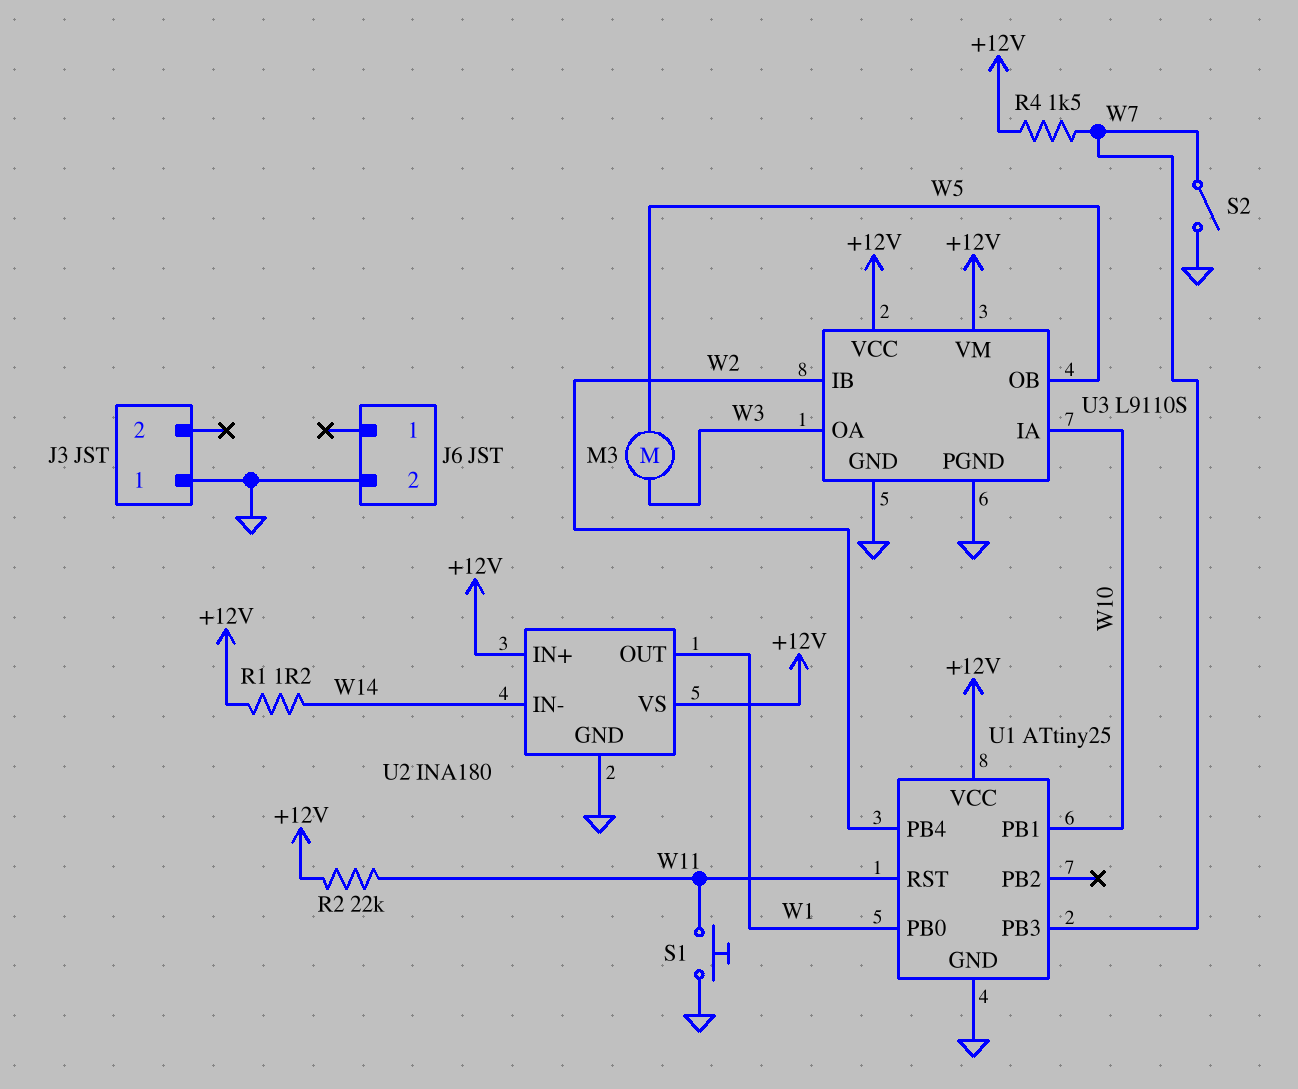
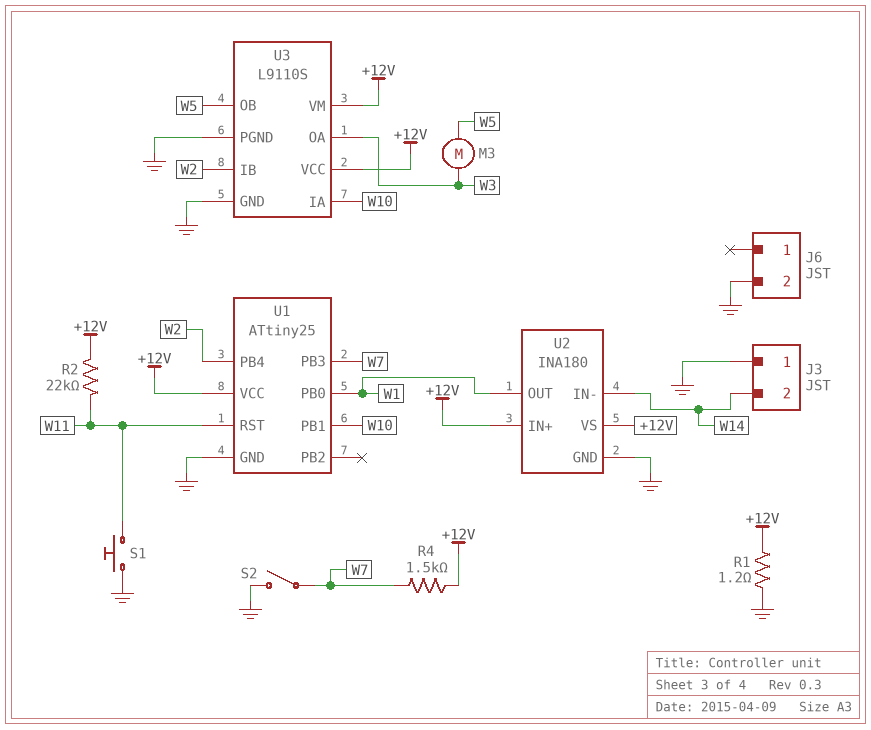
J3 pin 2: none -> W14
R1: 1.2 (+12V, W14) -> 1.2 (+12V, GND)

